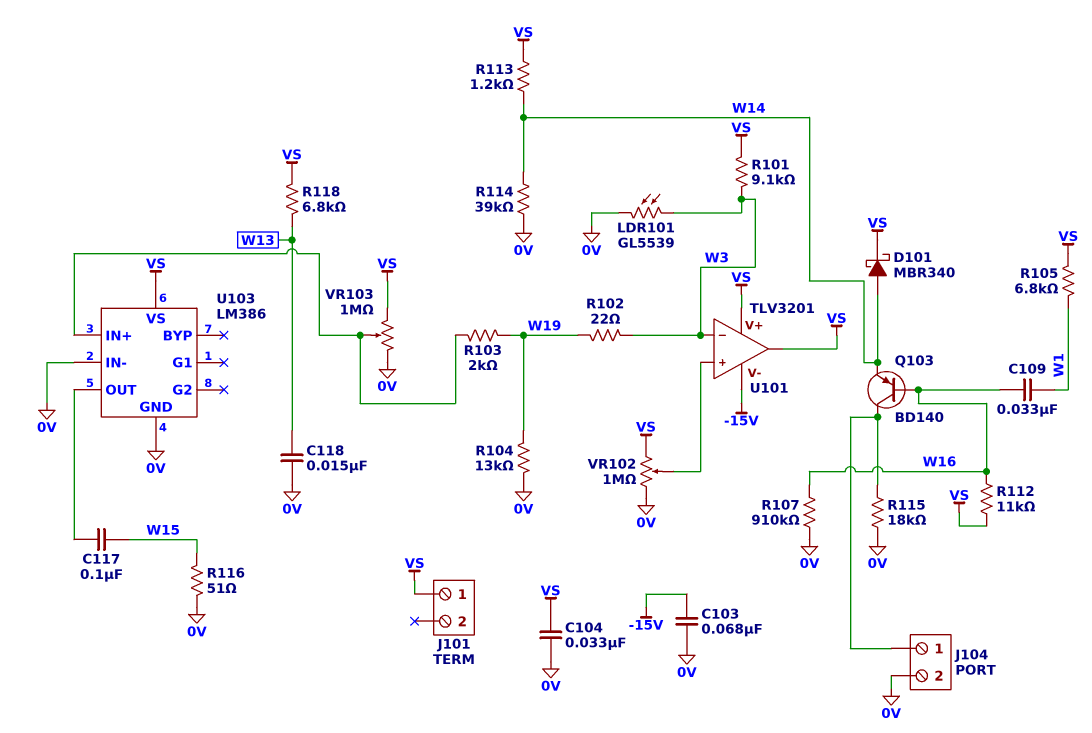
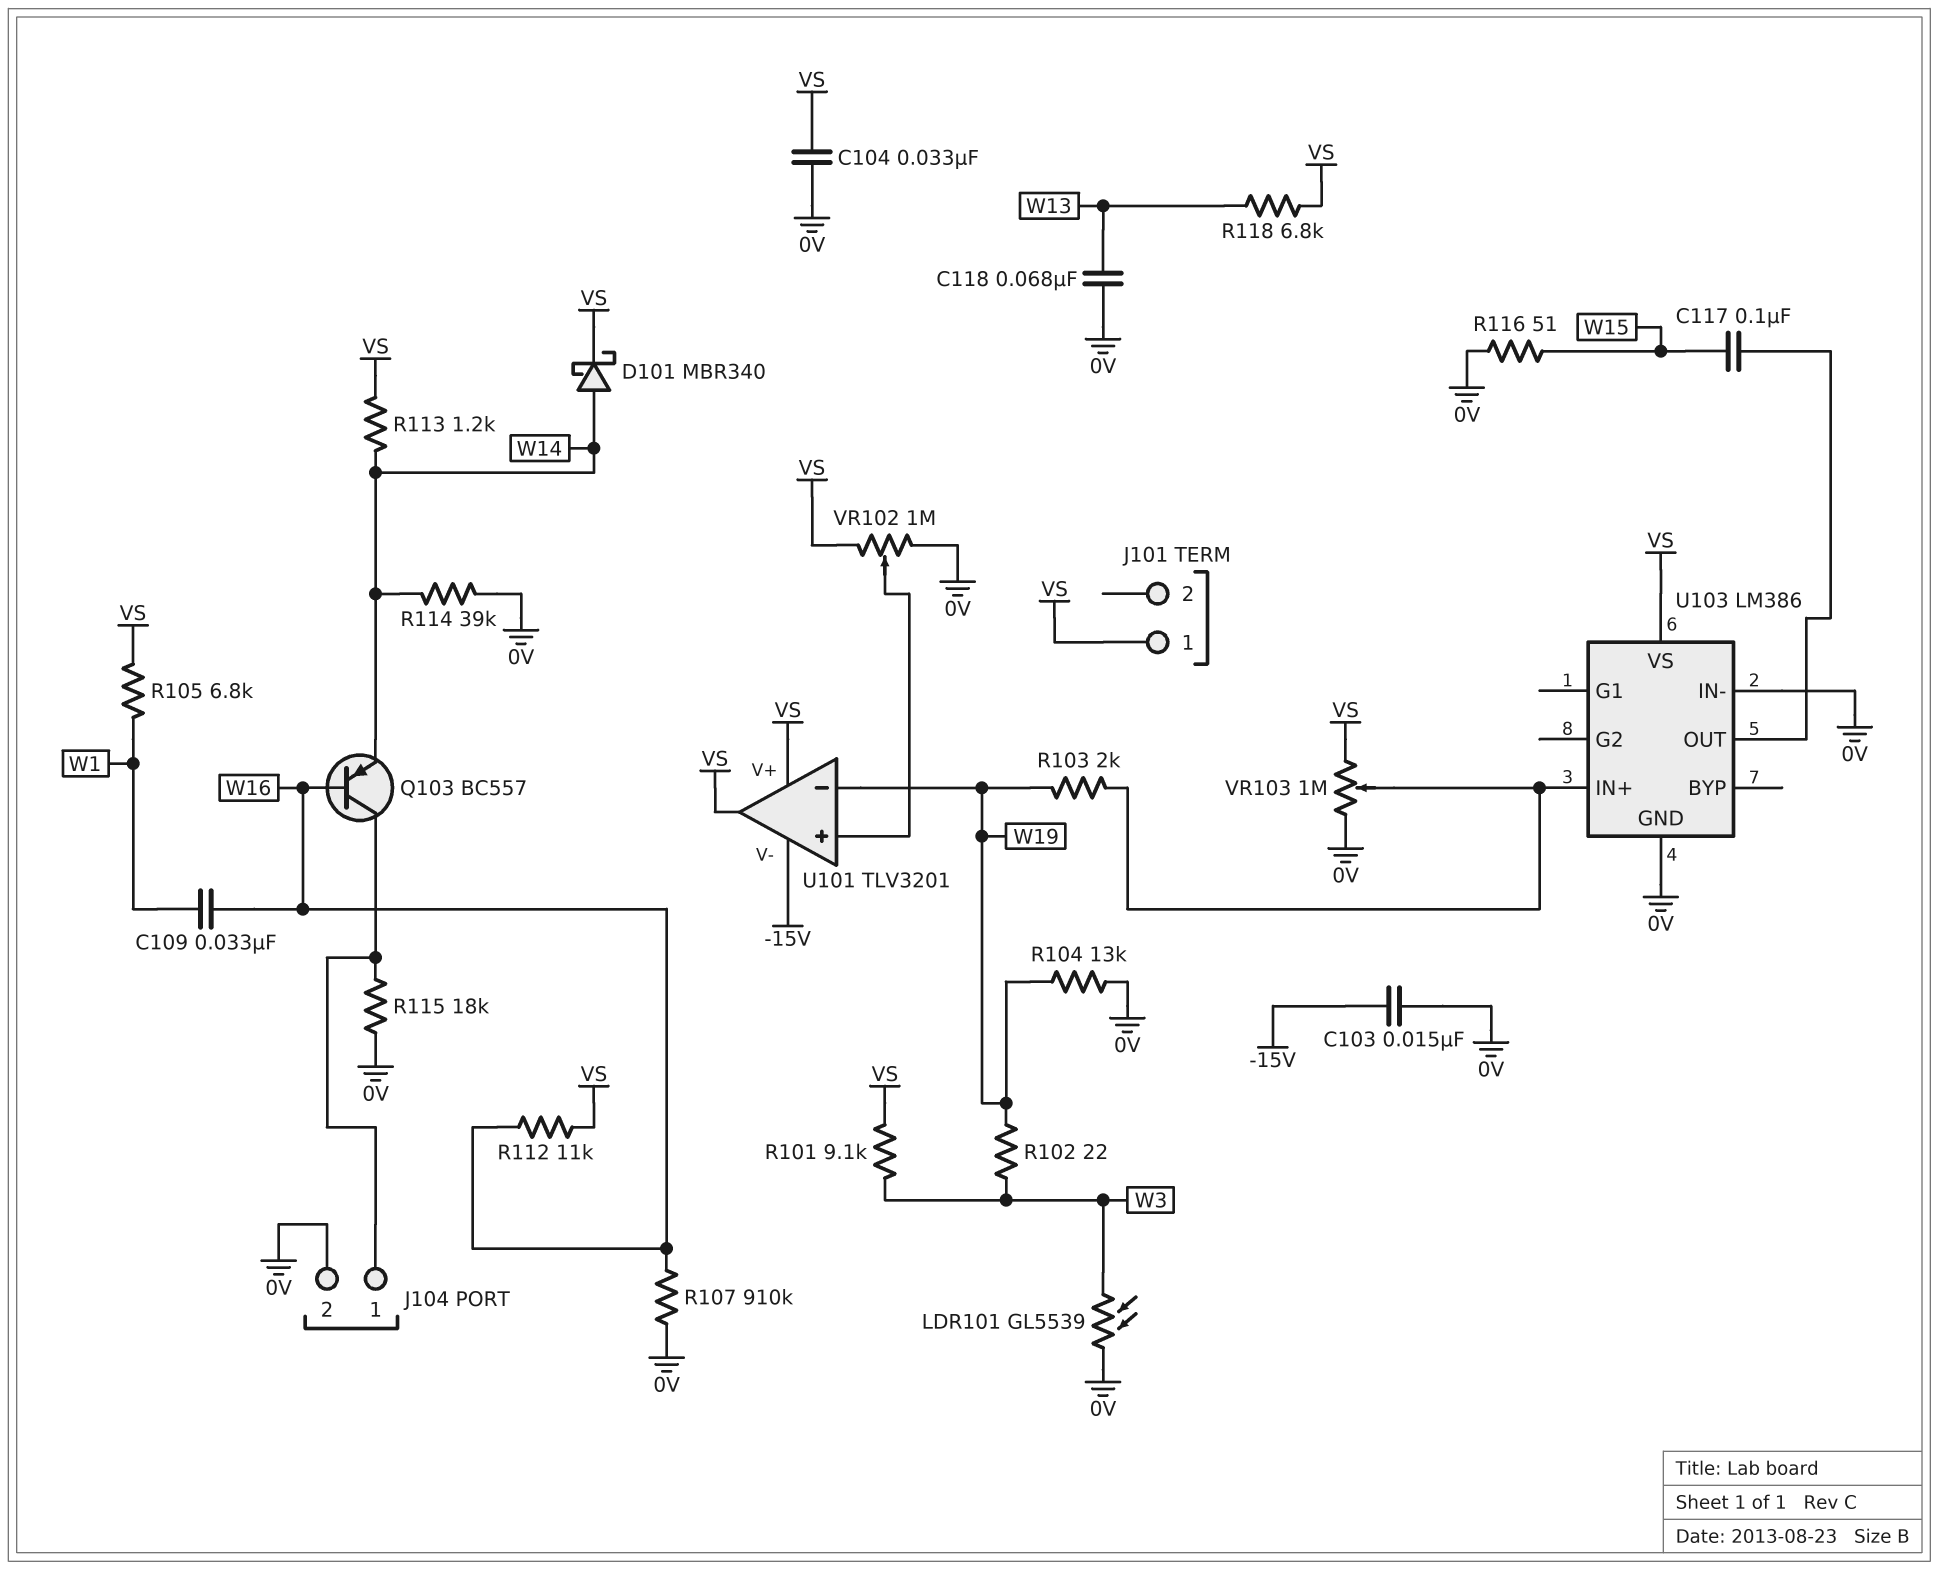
C103: 68nF (-15V, 0V) -> 15nF (-15V, 0V)
C118: 15nF (0V, W13) -> 68nF (0V, W13)
Q103: PNP BD140 (B W16, C J104/1, E W14) -> PNP BC557 (B W16, C J104/1, E W14)
U101 pin in-: W3 -> W19

